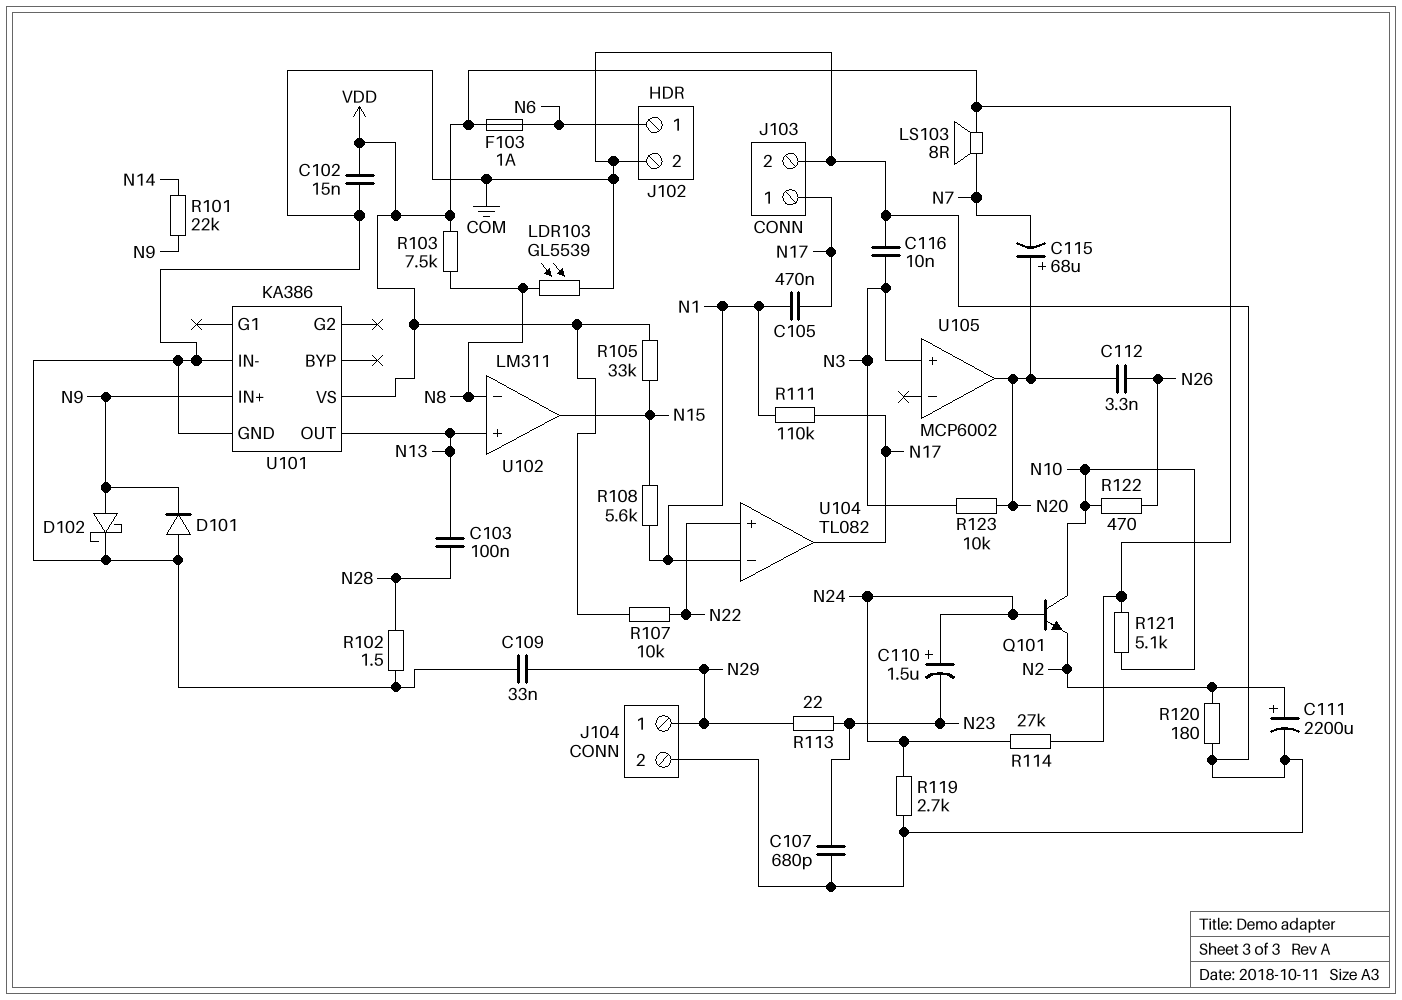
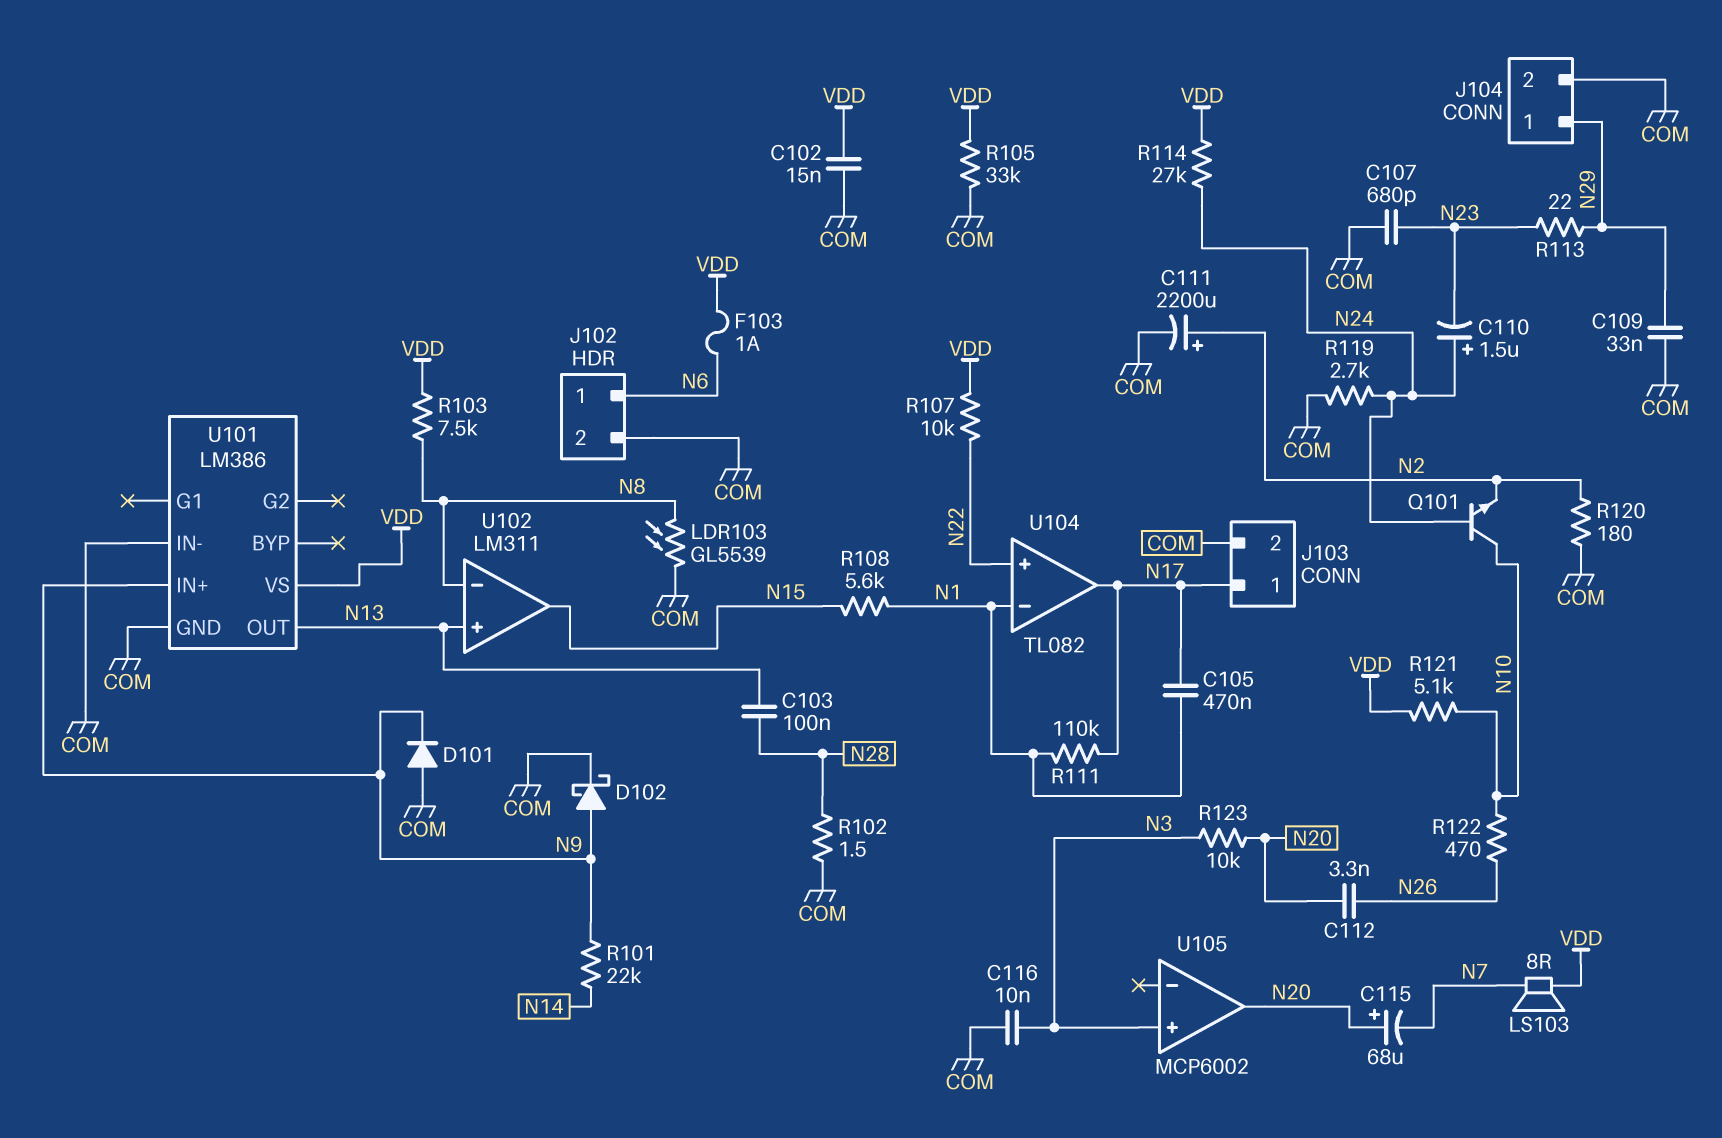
R105: 33k (N15, VDD) -> 33k (COM, VDD)
U101: KA386 -> LM386

